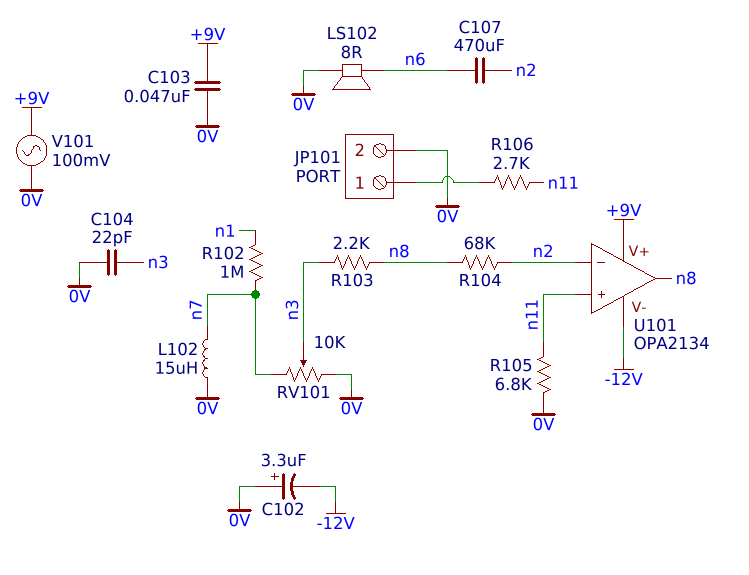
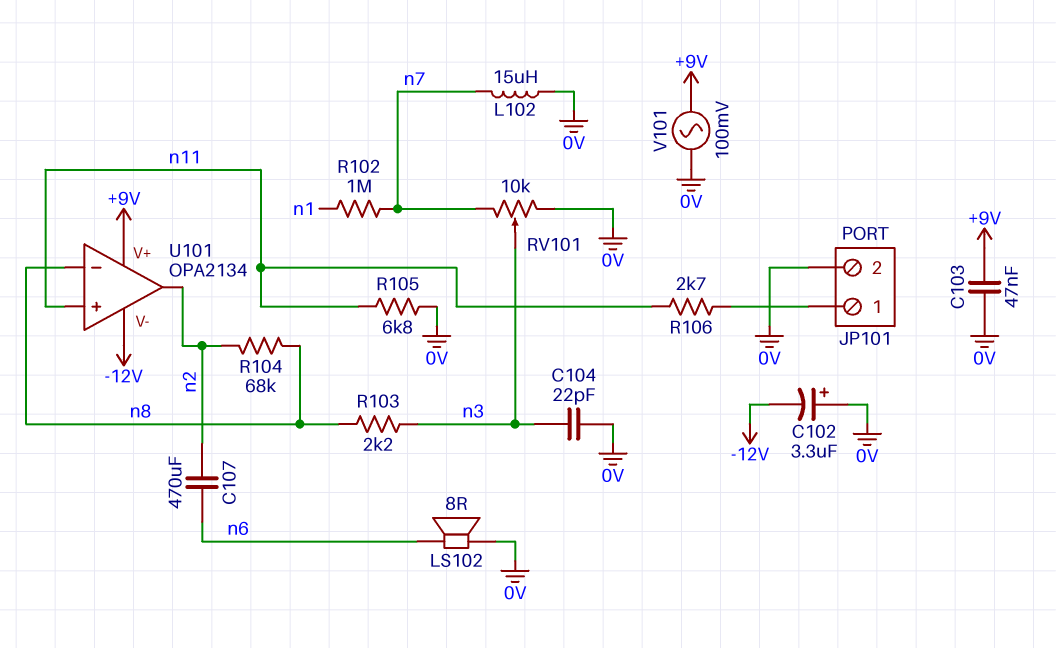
U101 pin in-: n2 -> n8
U101 pin out: n8 -> n2

